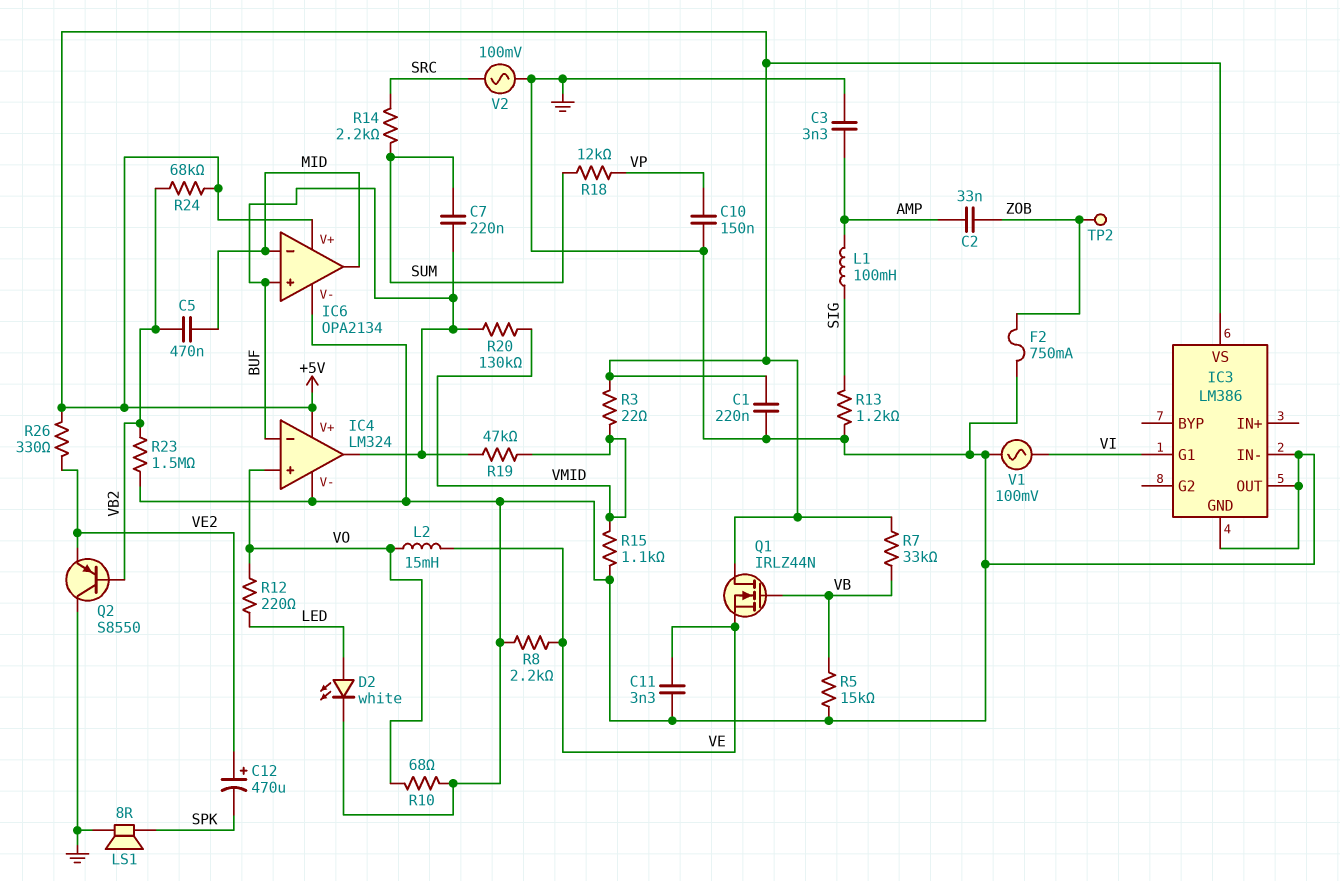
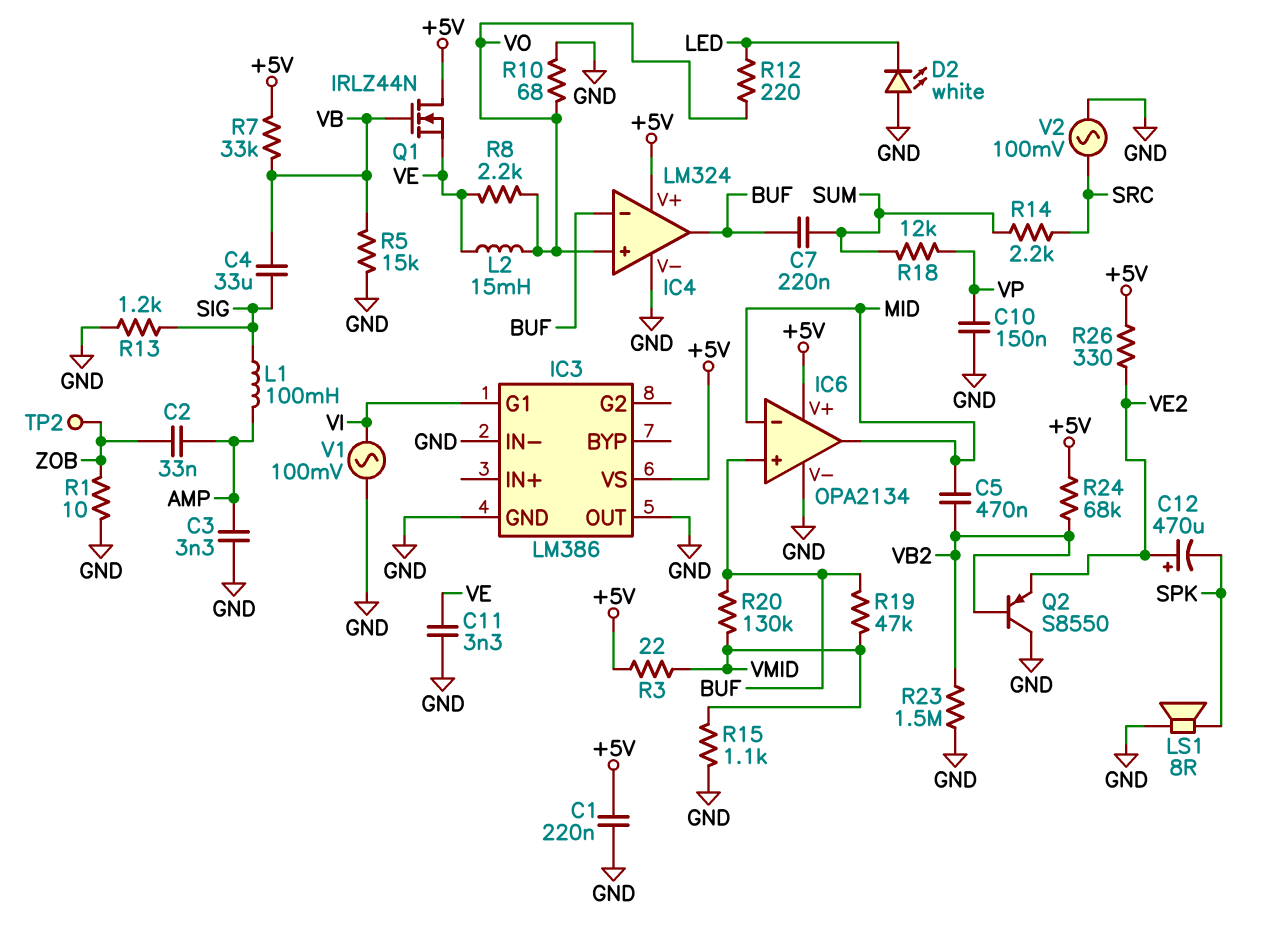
C4: none -> 33uF (SIG, VB)
D2: LED white (A LED, K GND) -> LED white (A GND, K LED)
F2: 750mA (GND, ZOB) -> none
R1: none -> 10 (GND, ZOB)
R8: 2.2k (GND, VE) -> 2.2k (VE, VO)

